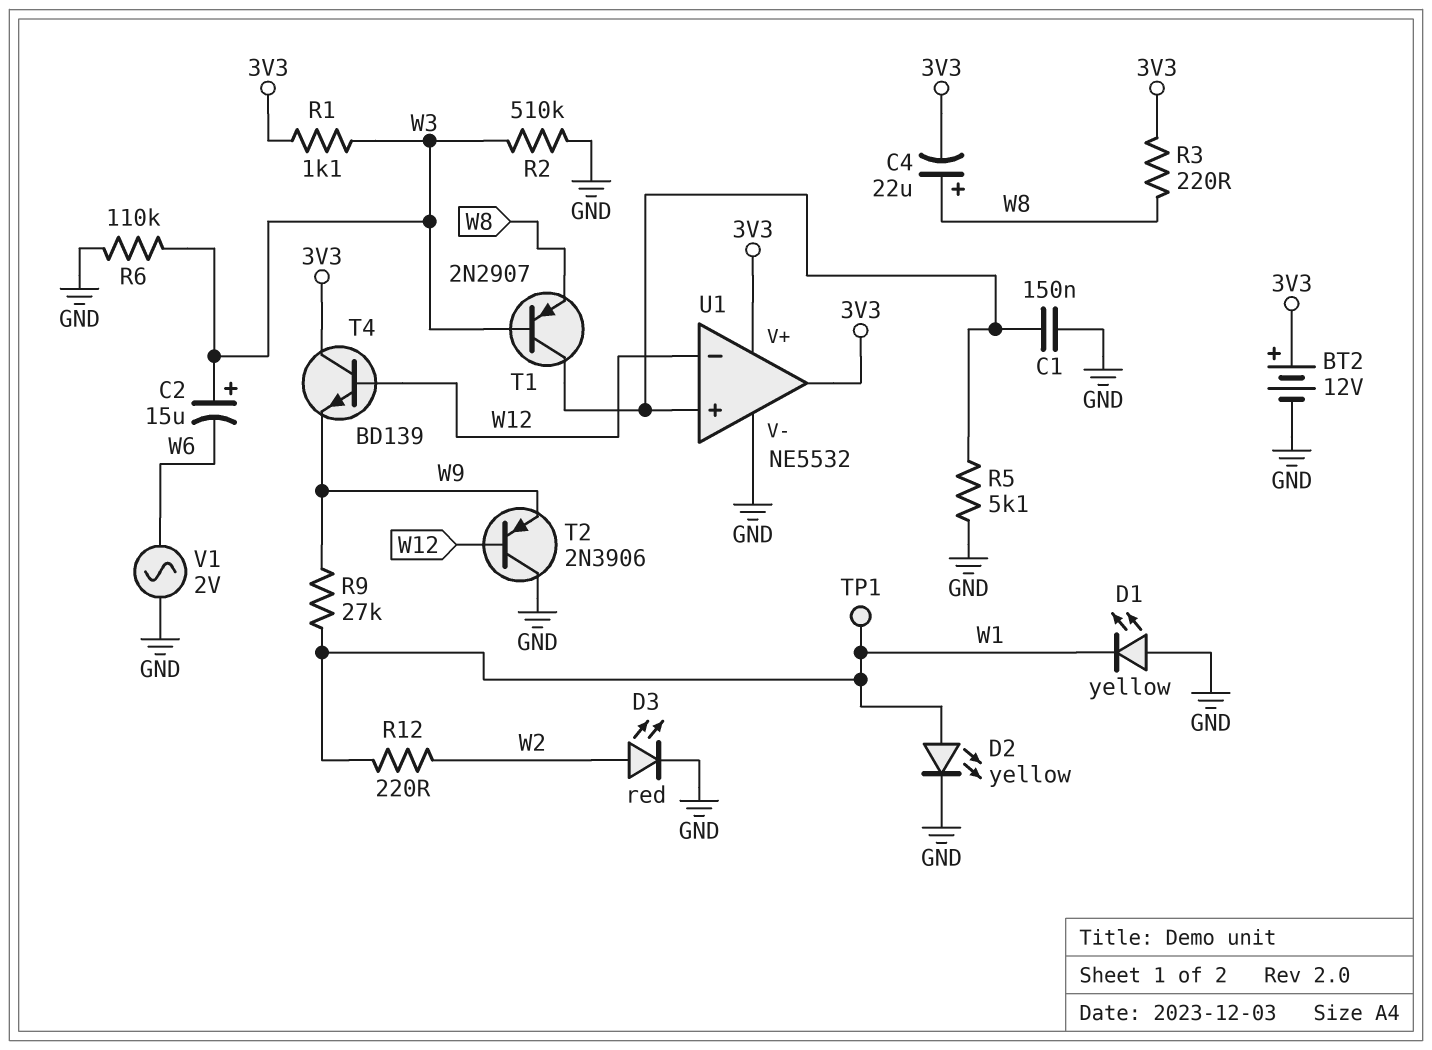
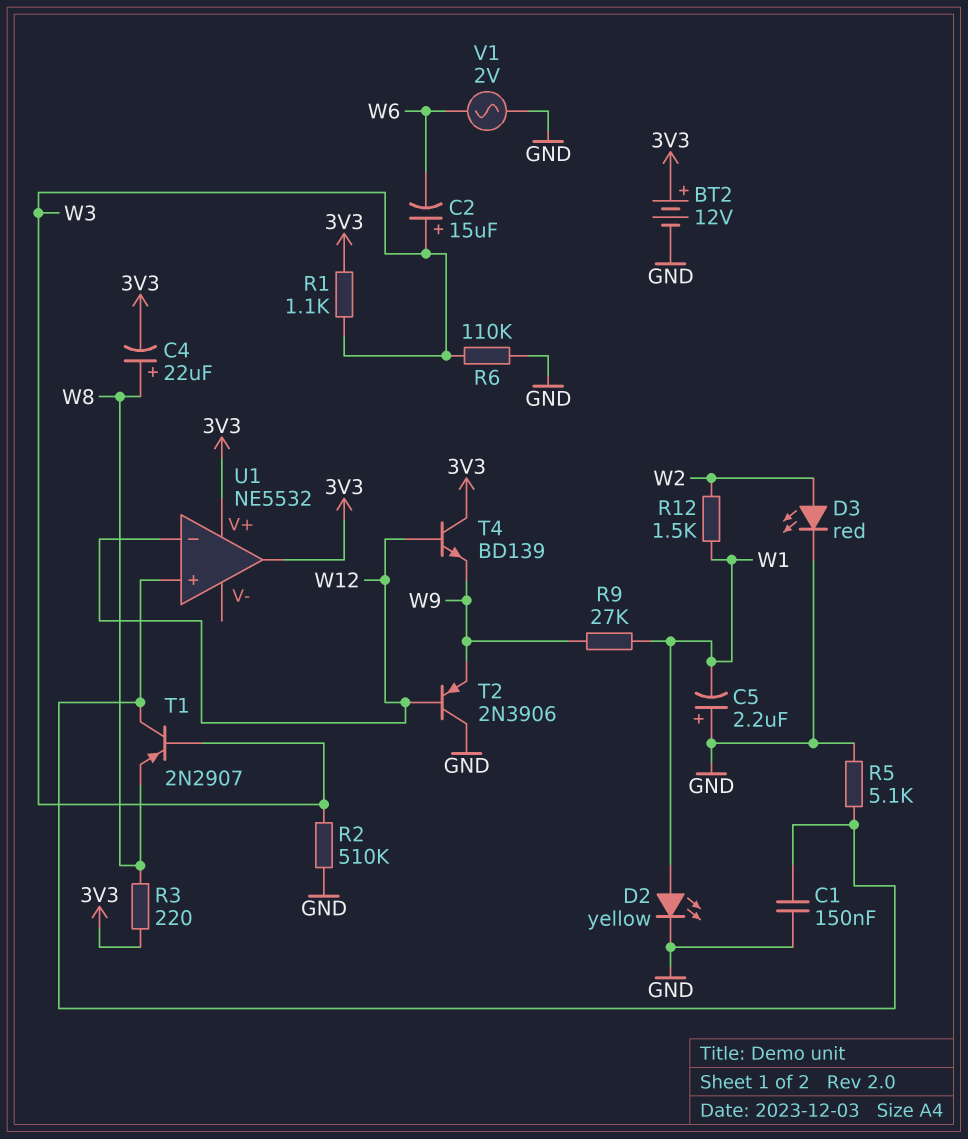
C5: none -> 2.2uF (plus GND, minus W1)
D1: LED yellow (A GND, K W1) -> none
R12: 220 (W1, W2) -> 1.5k (W1, W2)
TP1: test point (W1) -> none
U1 pin V-: GND -> none

